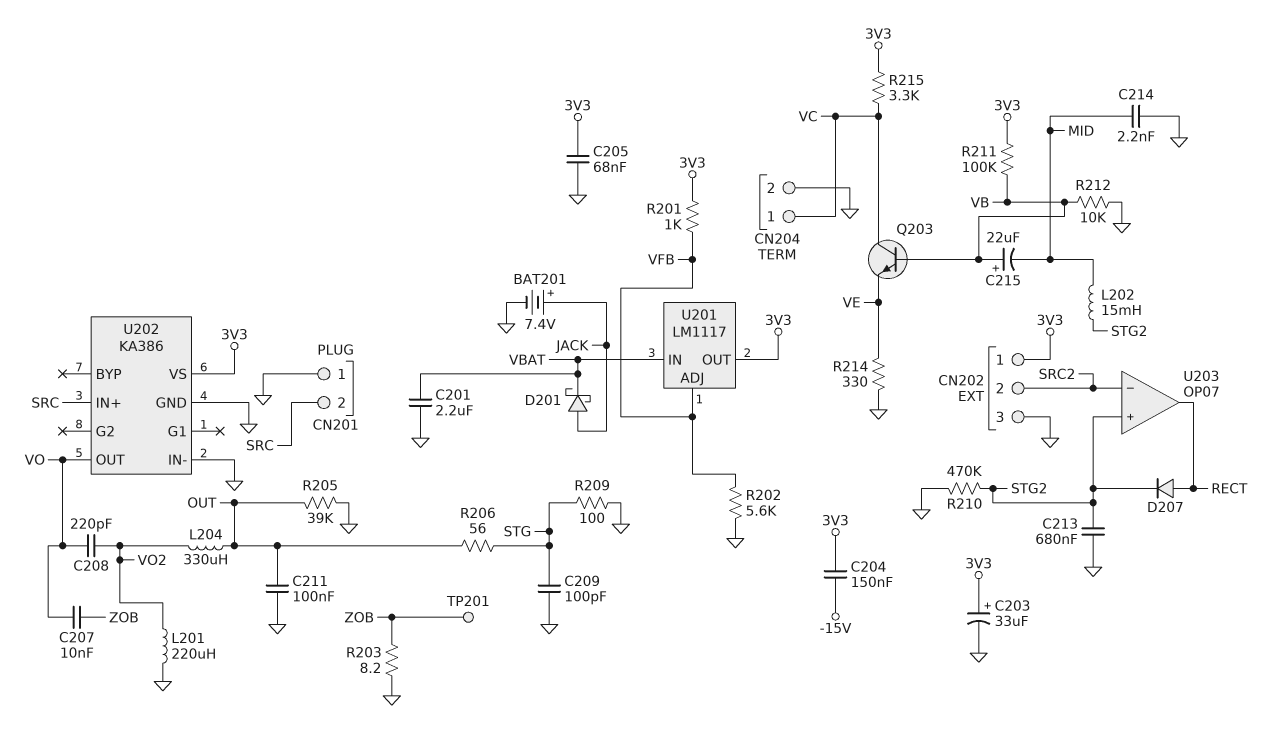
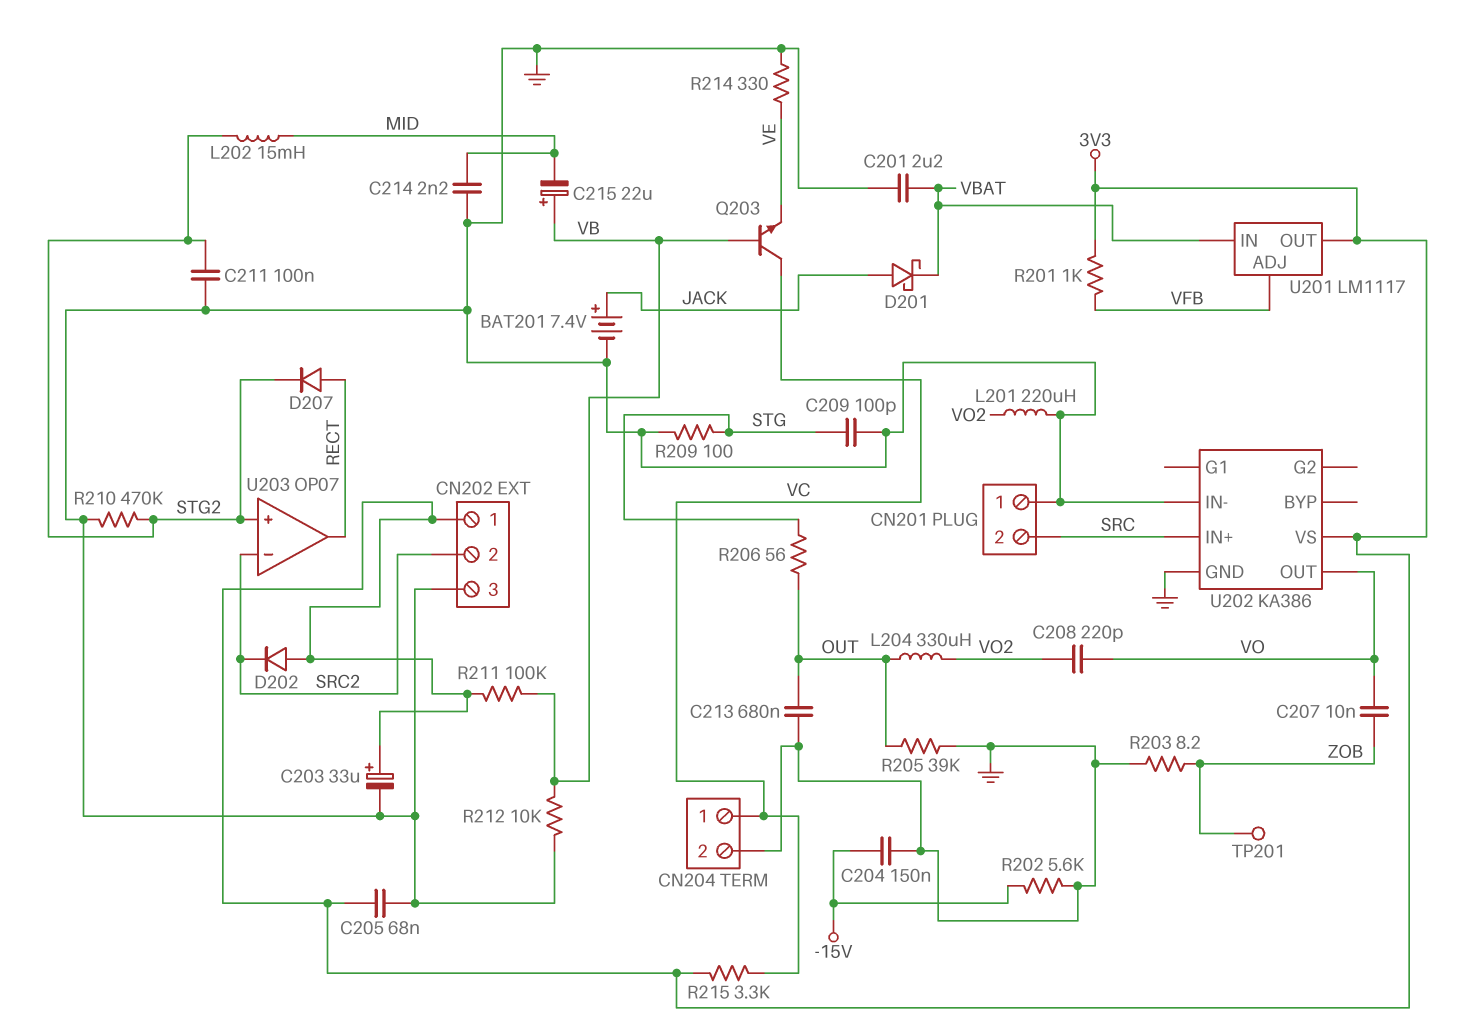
C204: 150nF (-15V, 3V3) -> 150nF (-15V, GND)
C211: 100nF (GND, OUT) -> 100nF (GND, STG2)
C213: 680nF (GND, STG2) -> 680nF (GND, OUT)
D202: none -> diode (A 3V3, K SRC2)
R202: 5.6k (GND, VFB) -> 5.6k (-15V, GND)

